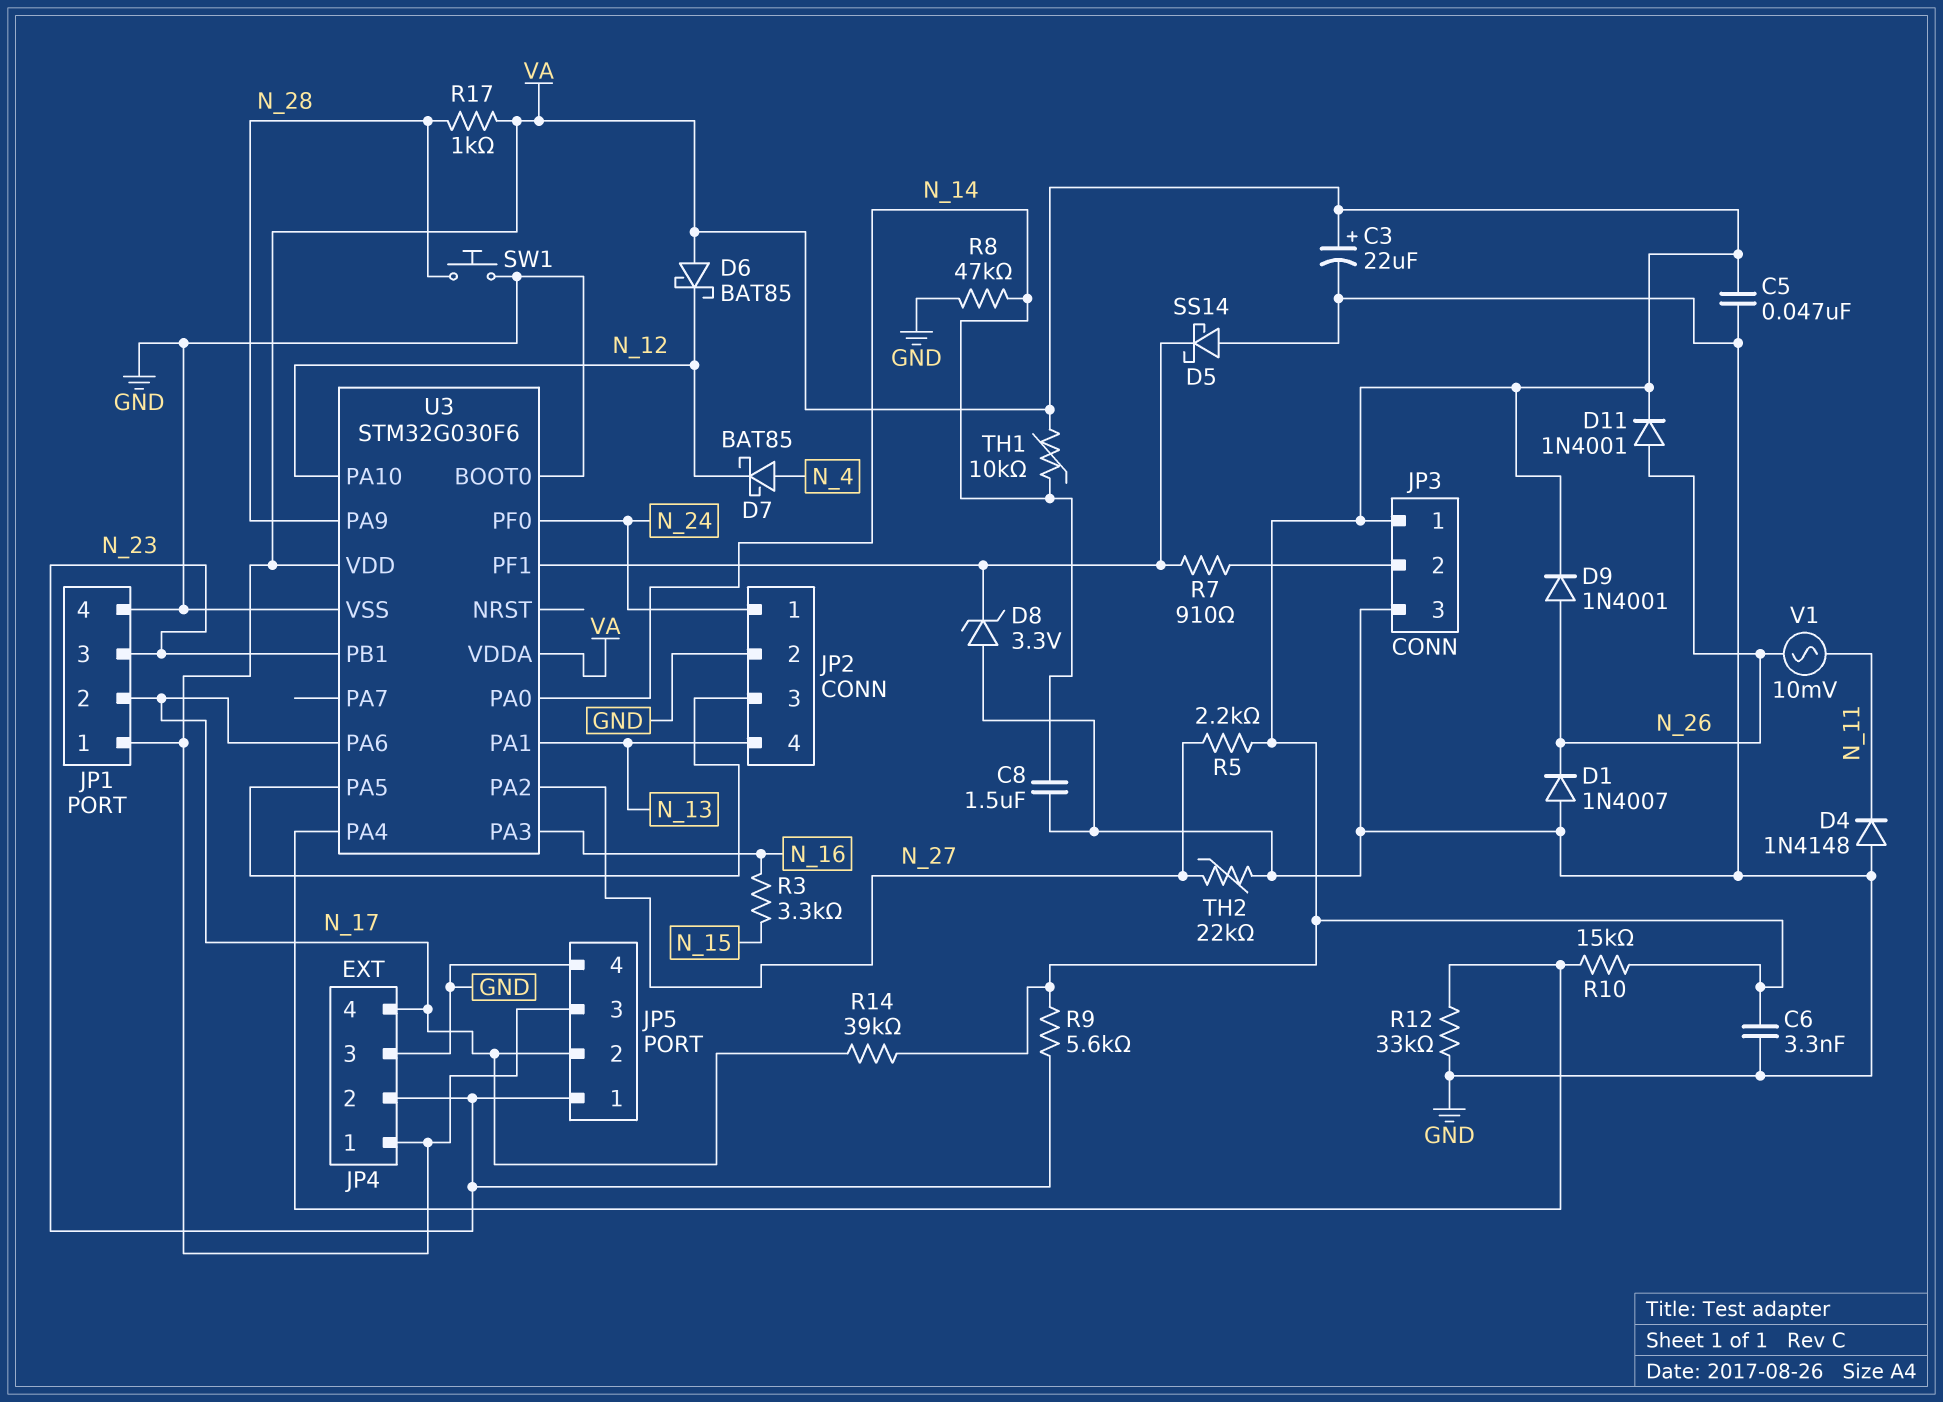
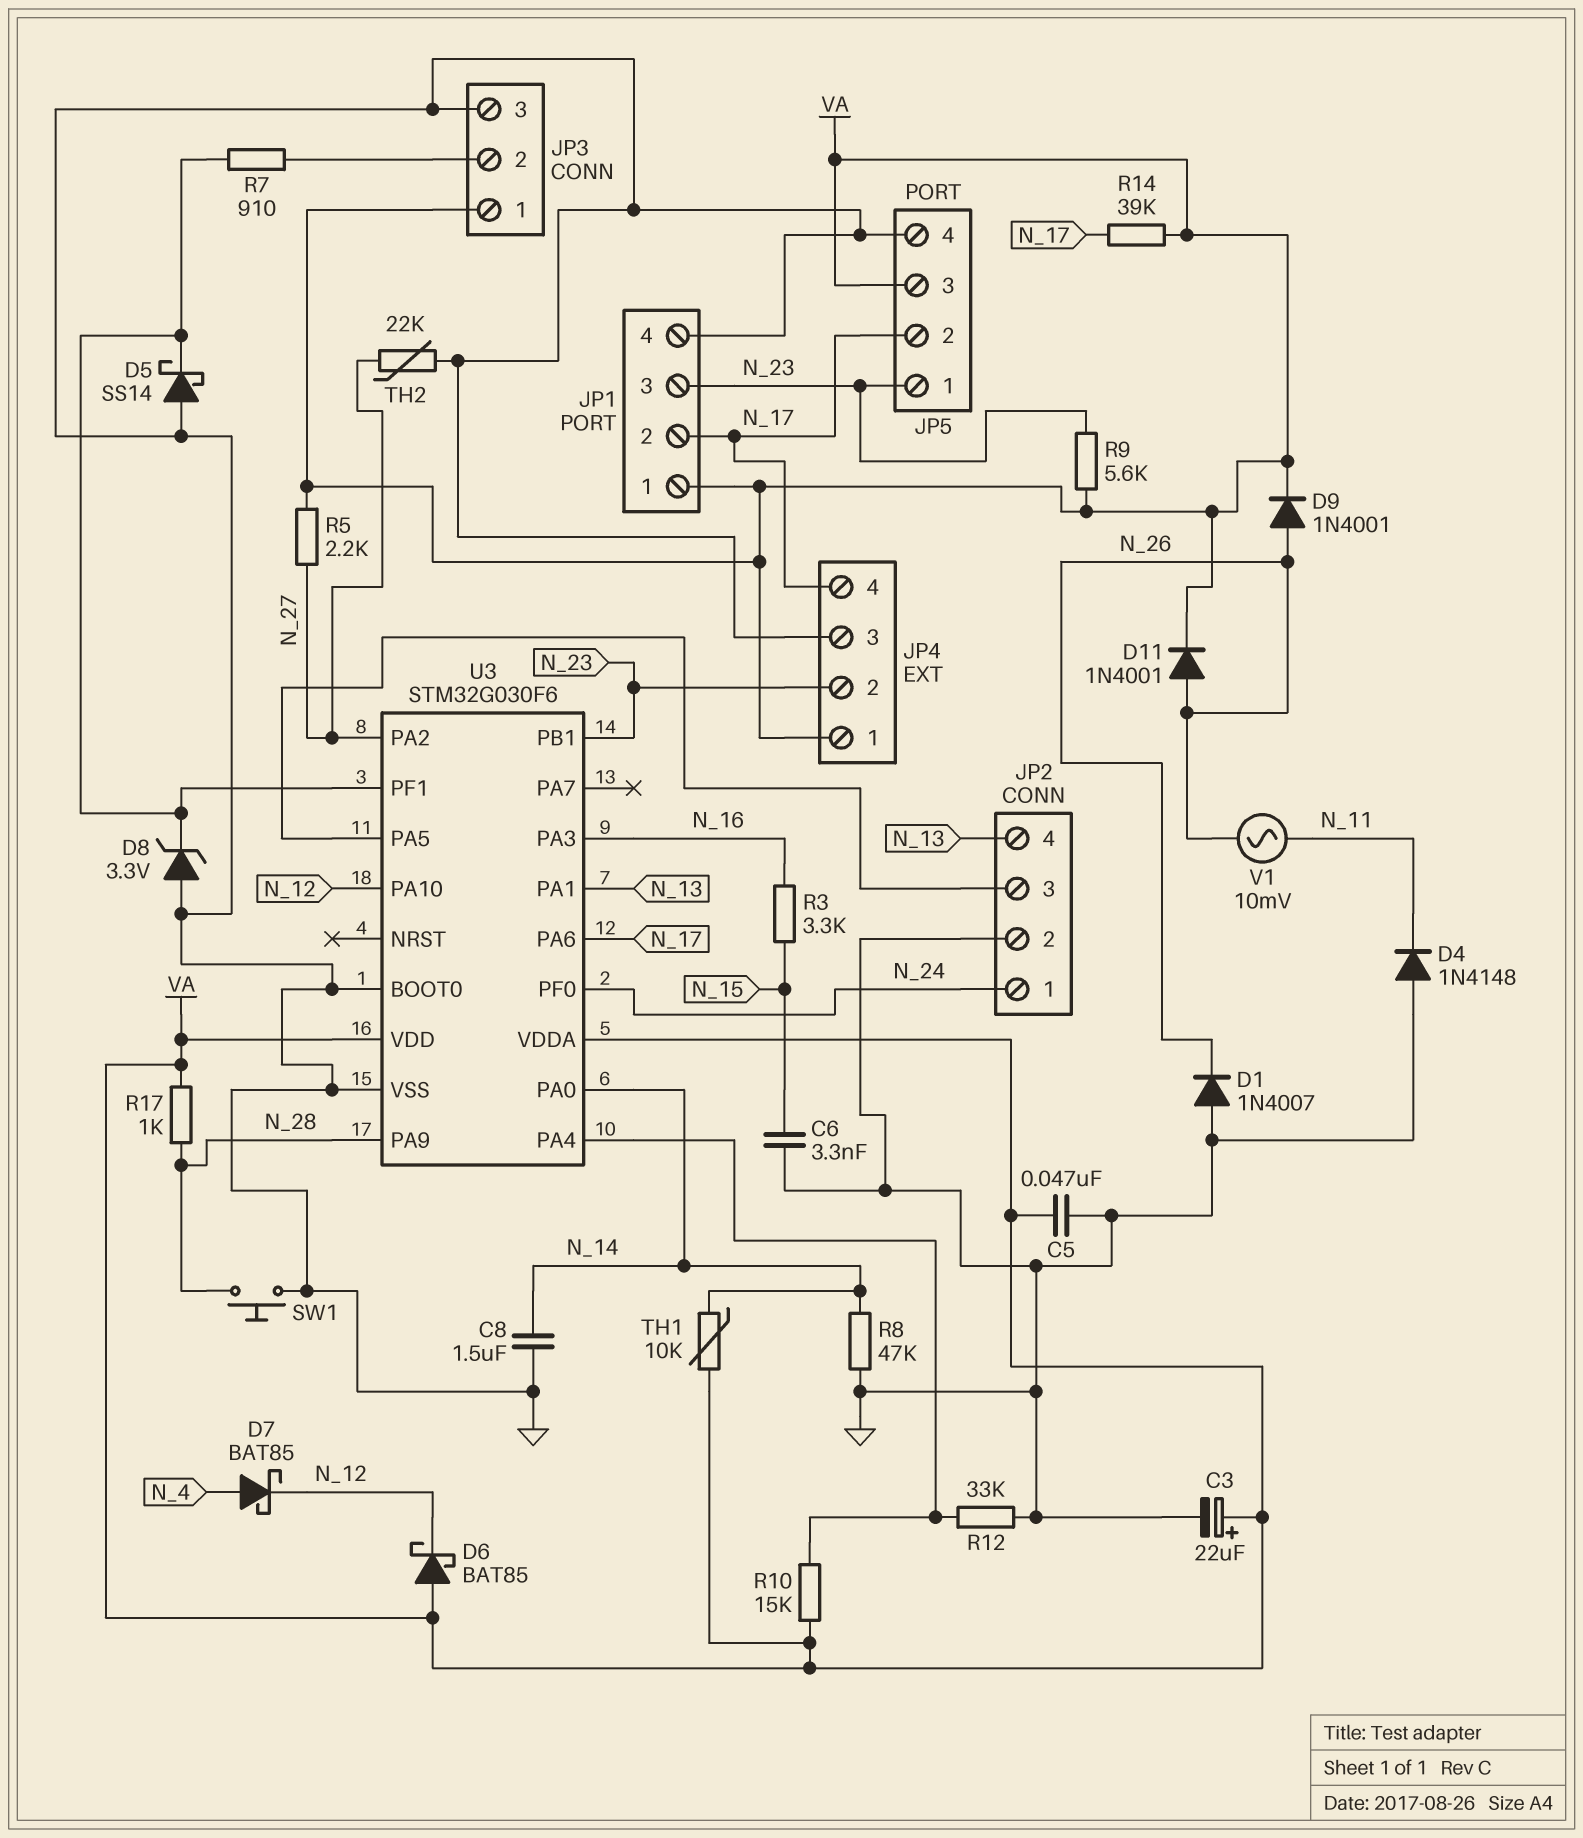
C6: 3.3nF (GND, VA) -> 3.3nF (GND, N_15)

